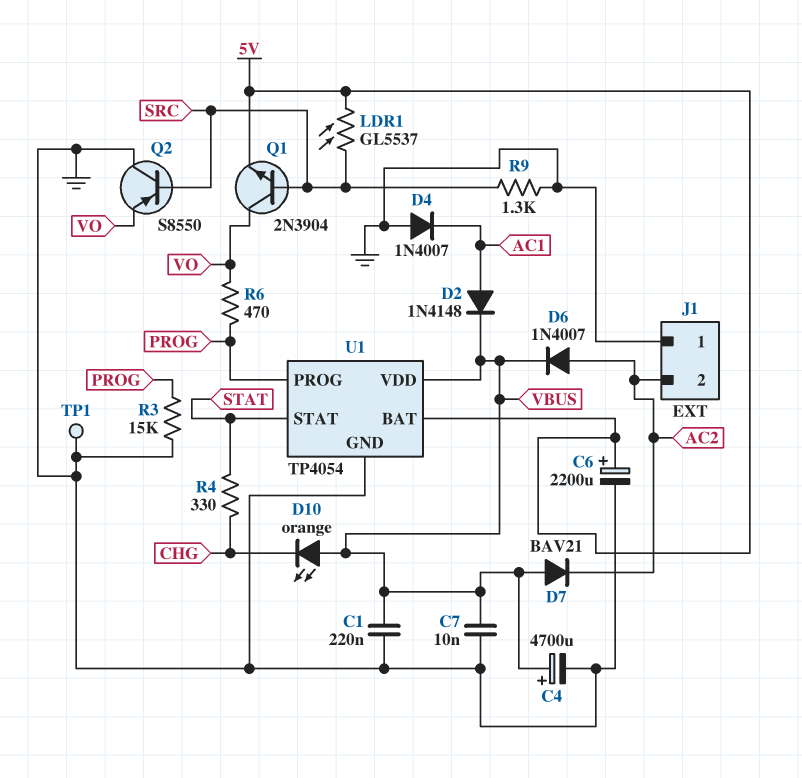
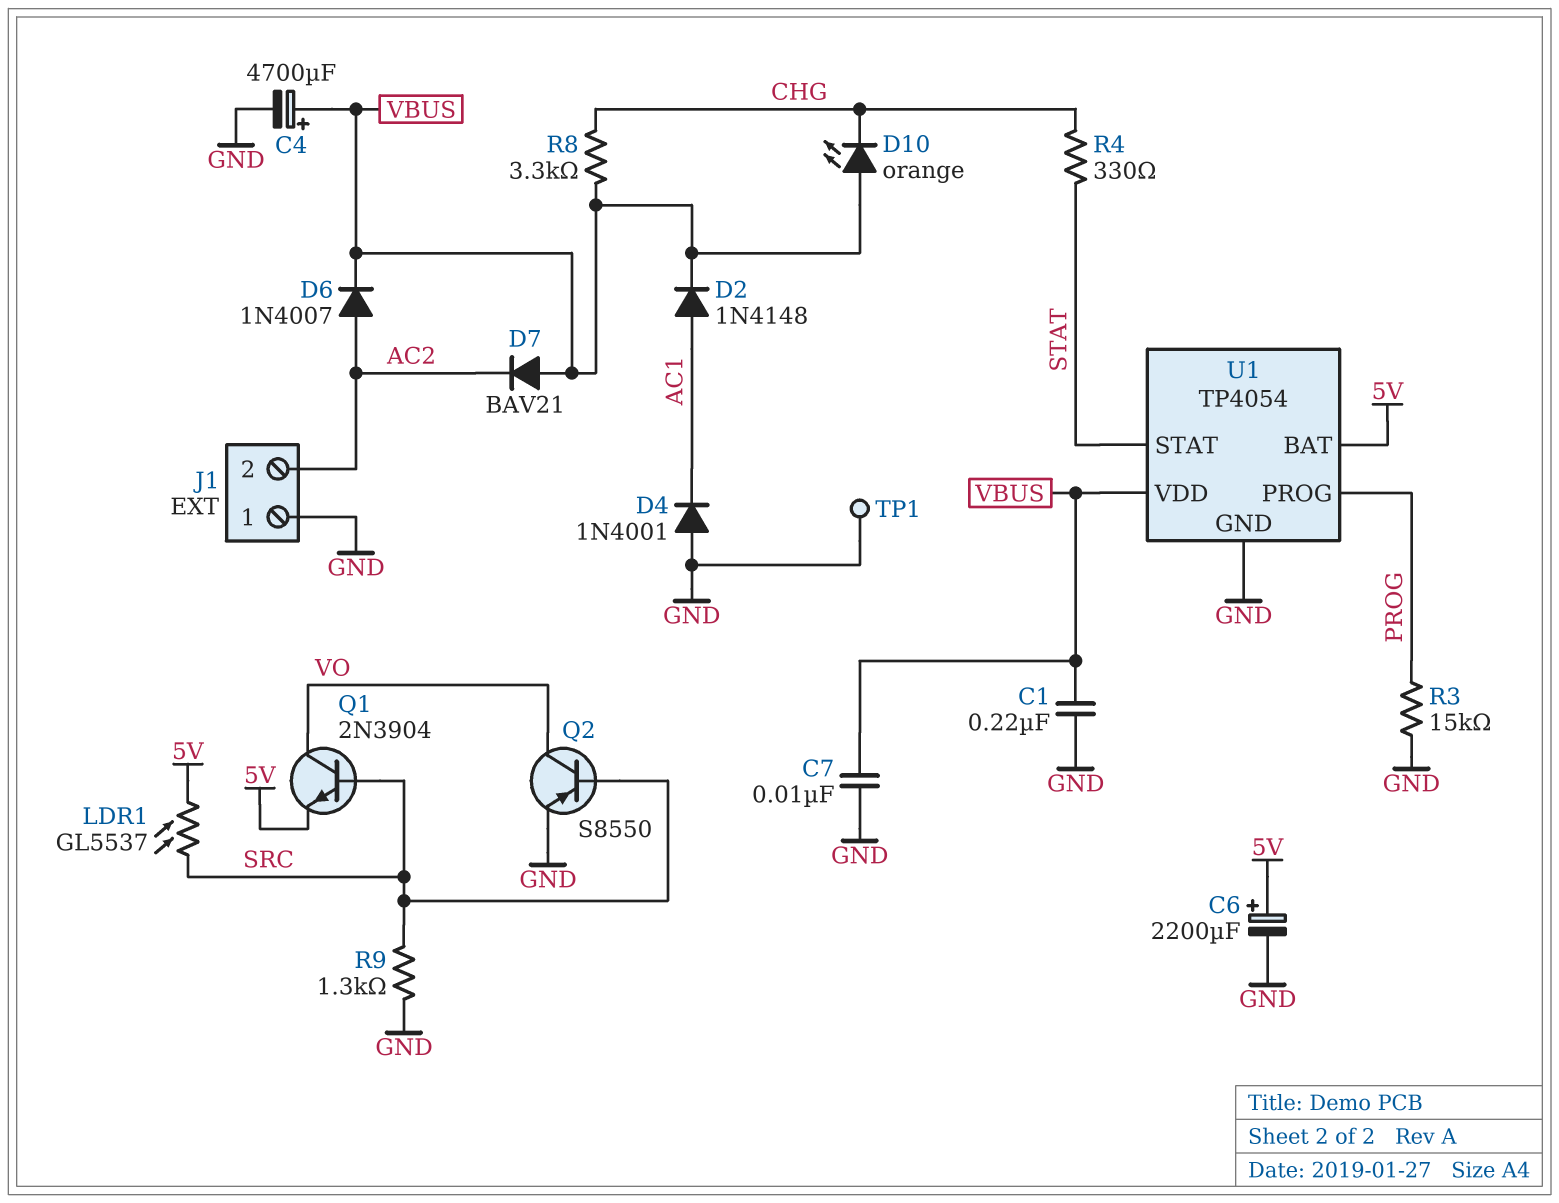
D4: diode 1N4007 (A GND, K AC1) -> diode 1N4001 (A GND, K AC1)
Q2: PNP S8550 (B SRC, C GND, E VO) -> PNP S8550 (B SRC, C VO, E GND)
R6: 470 (PROG, VO) -> none
R8: none -> 3.3k (CHG, VBUS)

